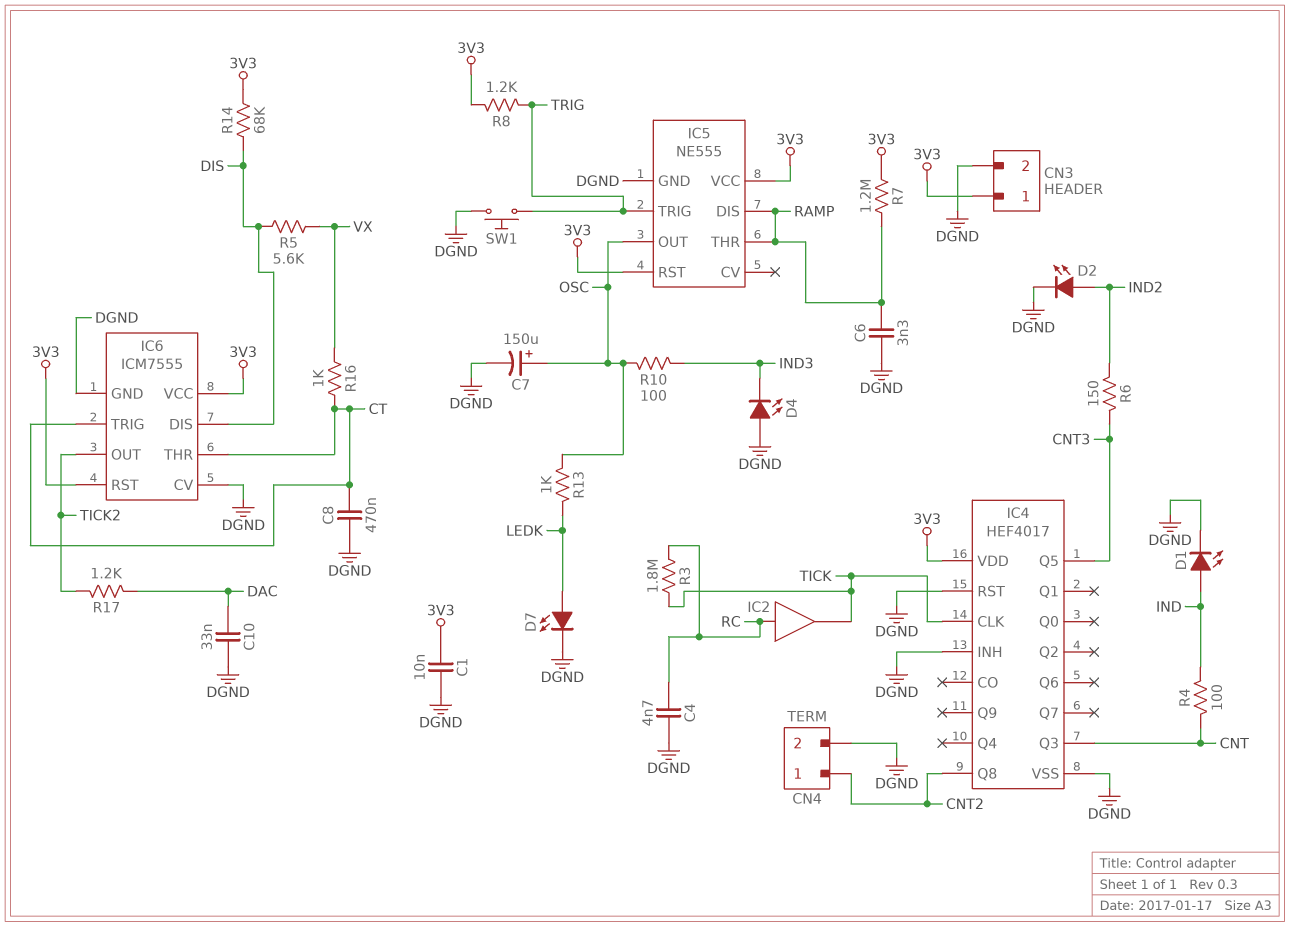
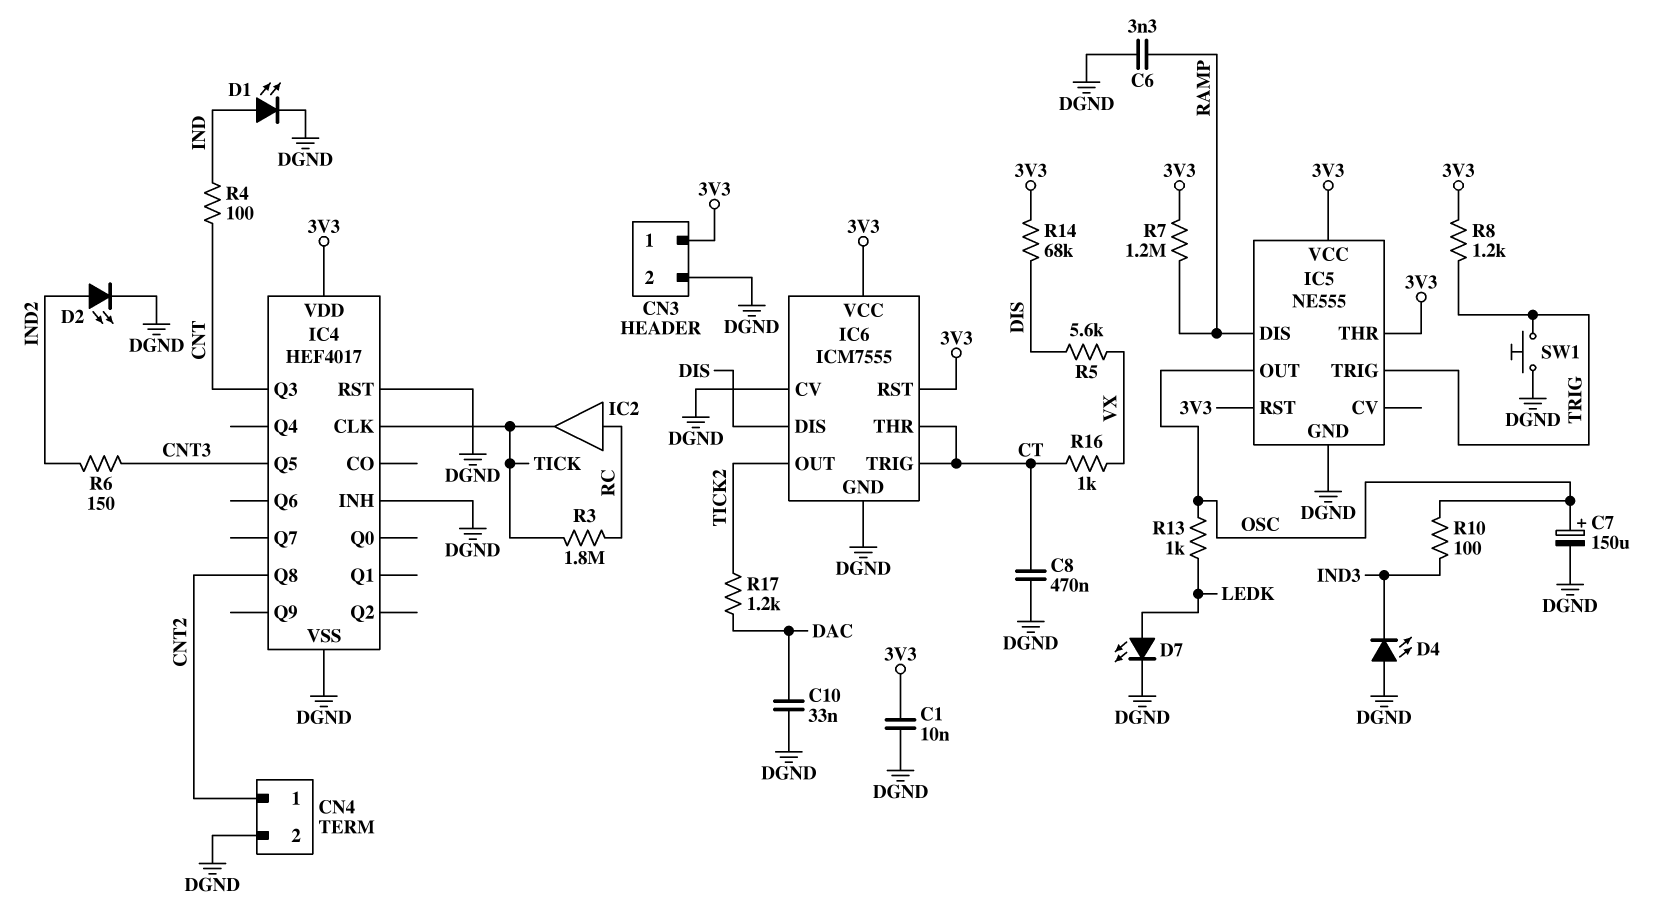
C4: 4.7nF (DGND, RC) -> none
IC5 pin THR: RAMP -> 3V3

